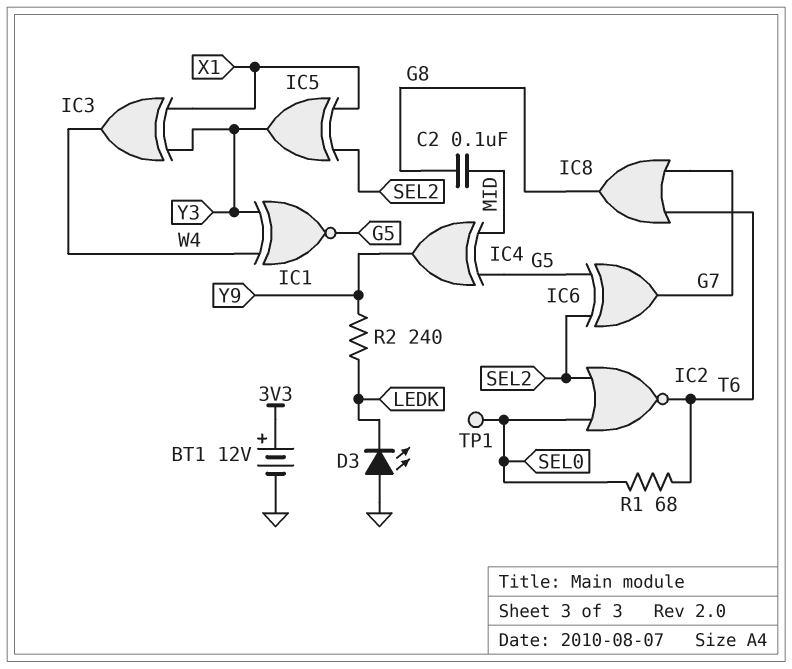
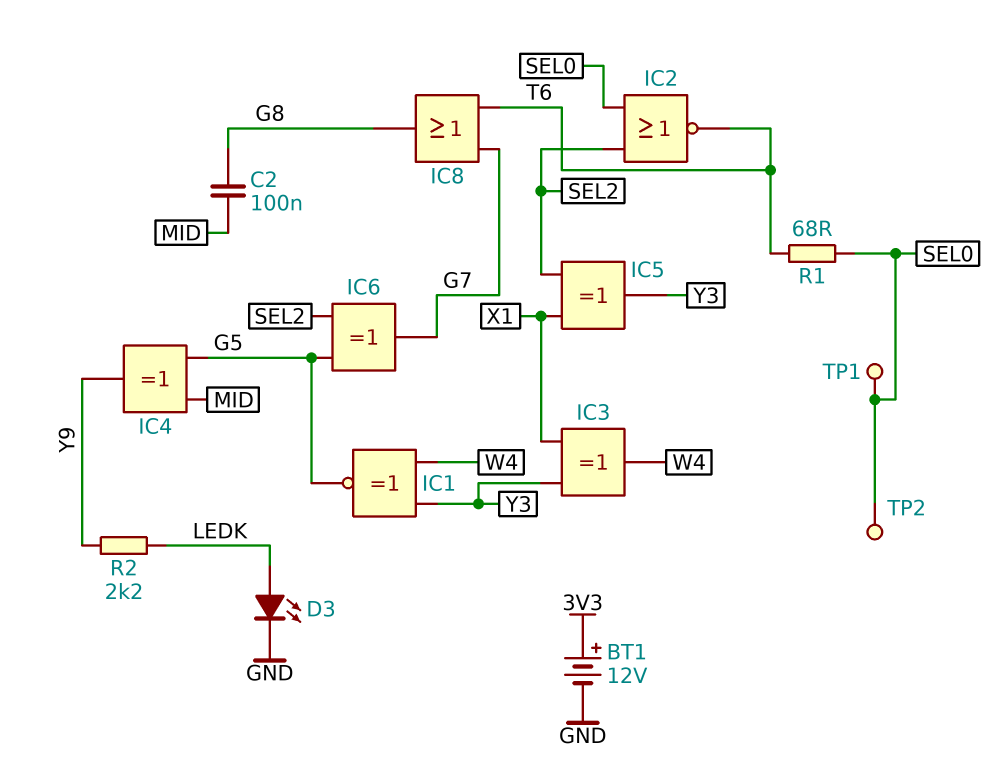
D3: LED (A GND, K LEDK) -> LED (A LEDK, K GND)
R2: 240 (LEDK, Y9) -> 2.2k (LEDK, Y9)
TP2: none -> test point (SEL0)

